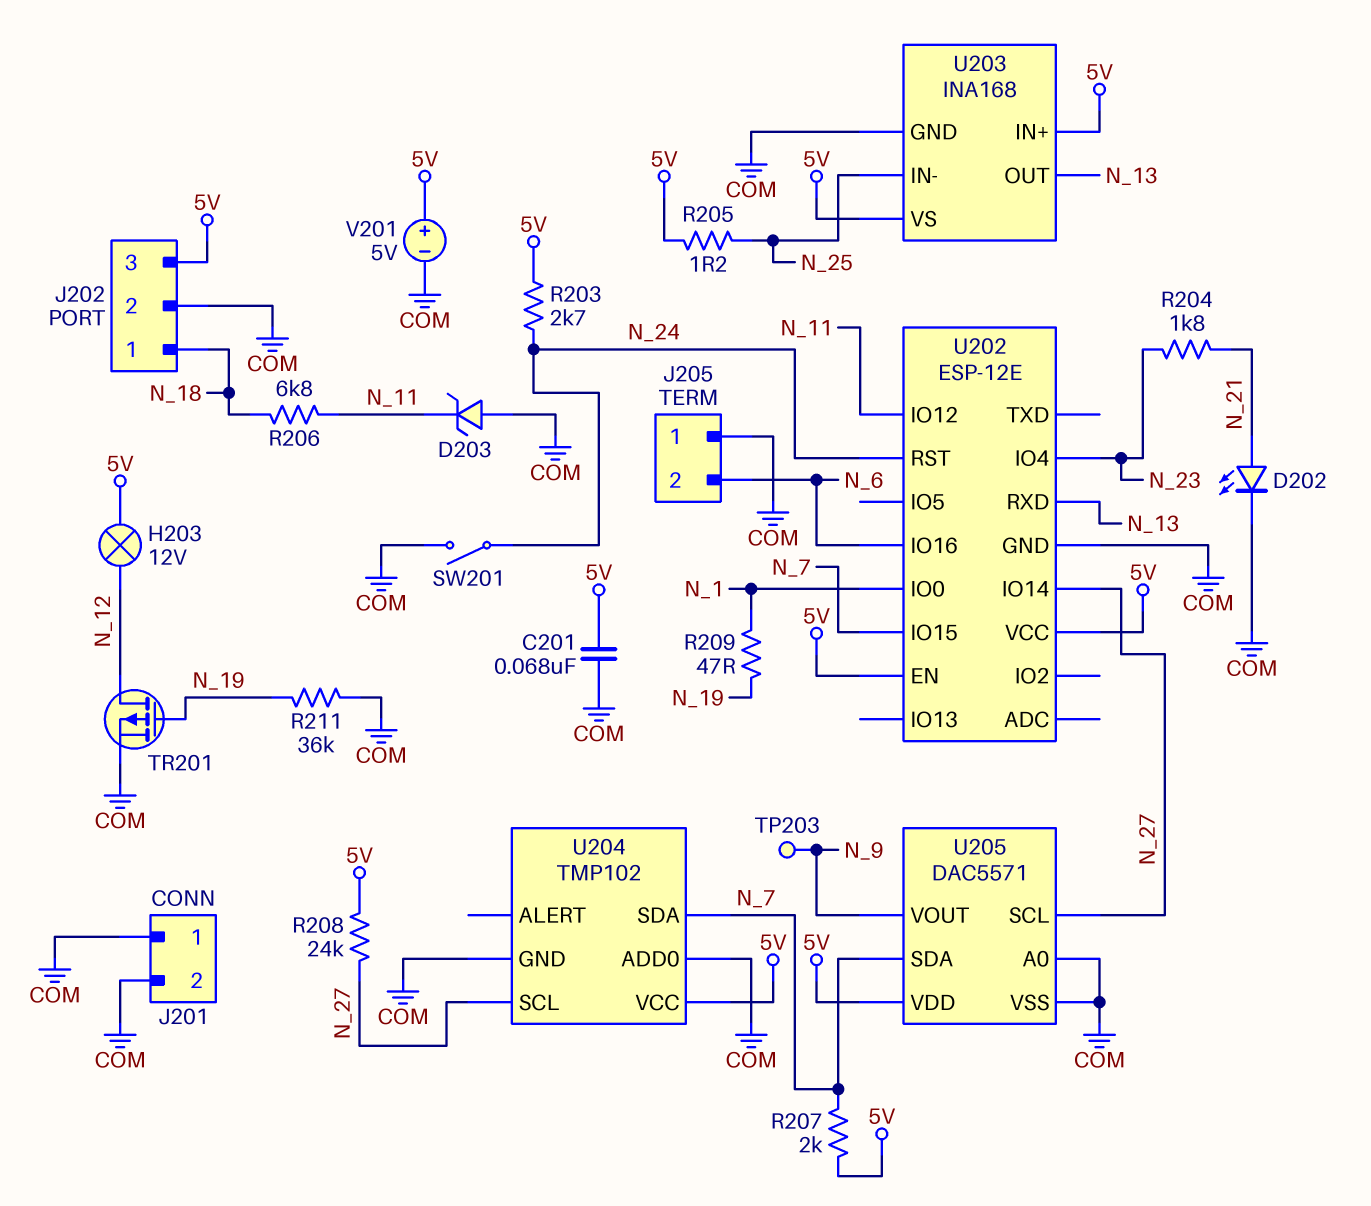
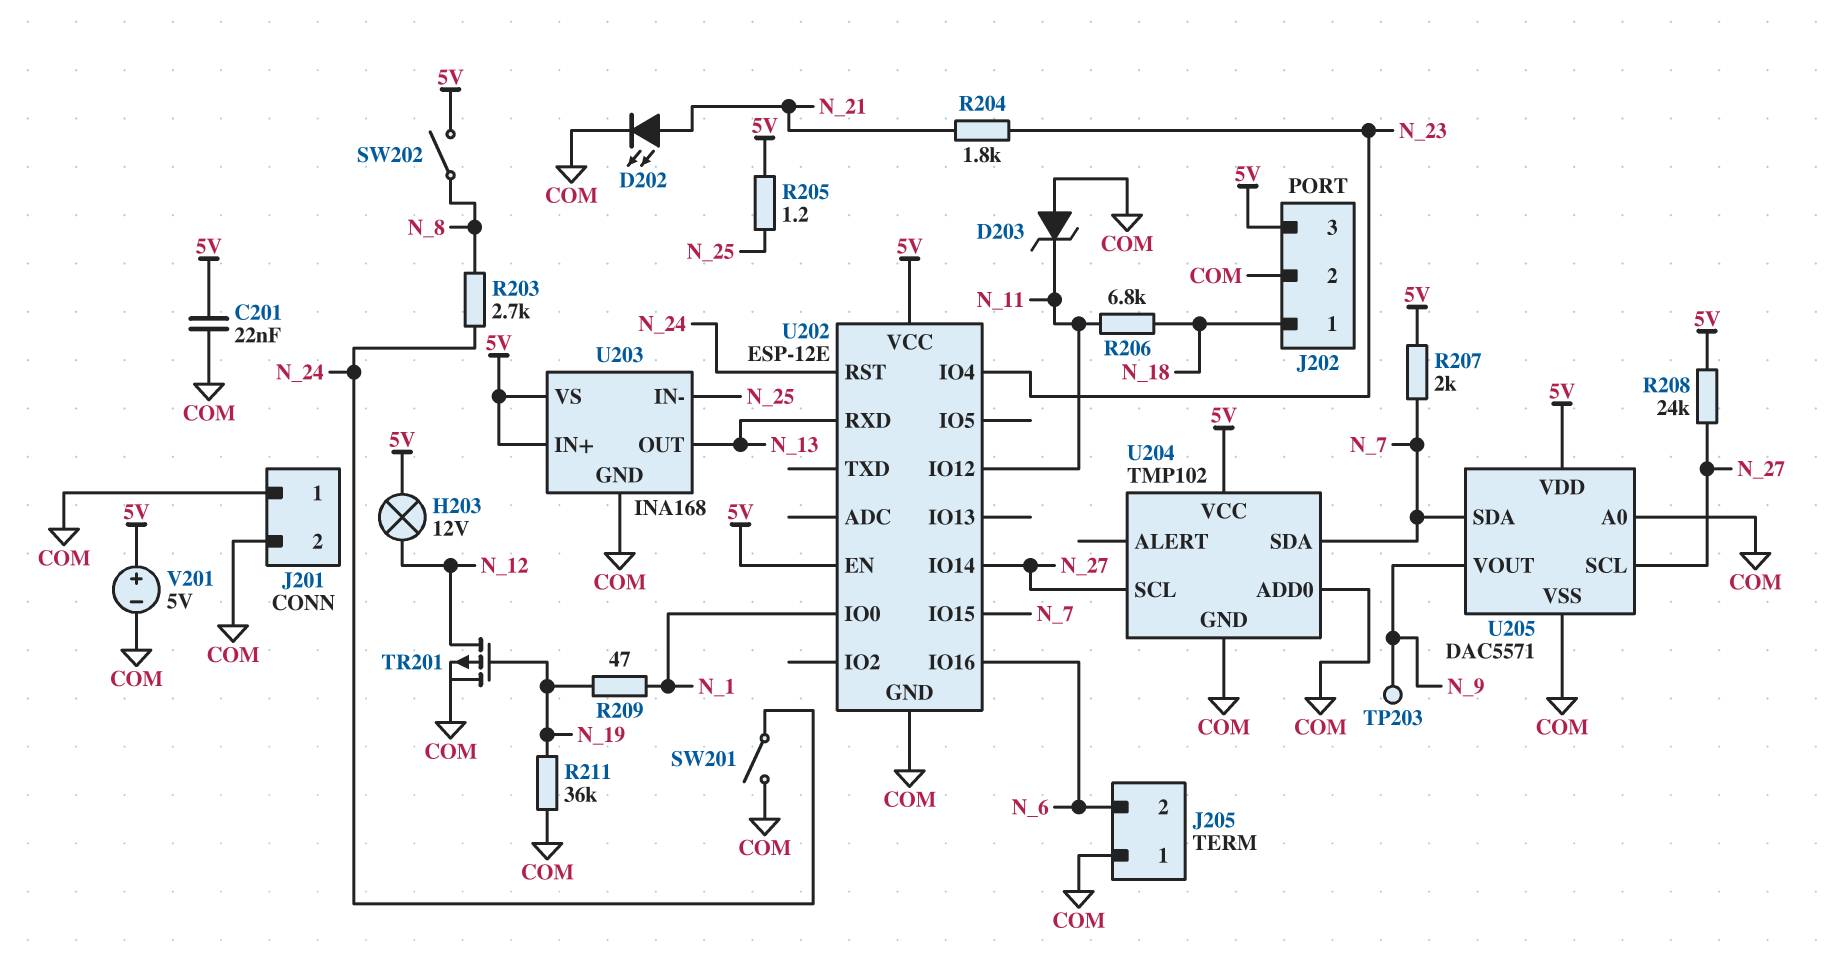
C201: 68nF (5V, COM) -> 22nF (5V, COM)
R203: 2.7k (5V, N_24) -> 2.7k (N_8, N_24)
SW202: none -> switch (5V, N_8)

